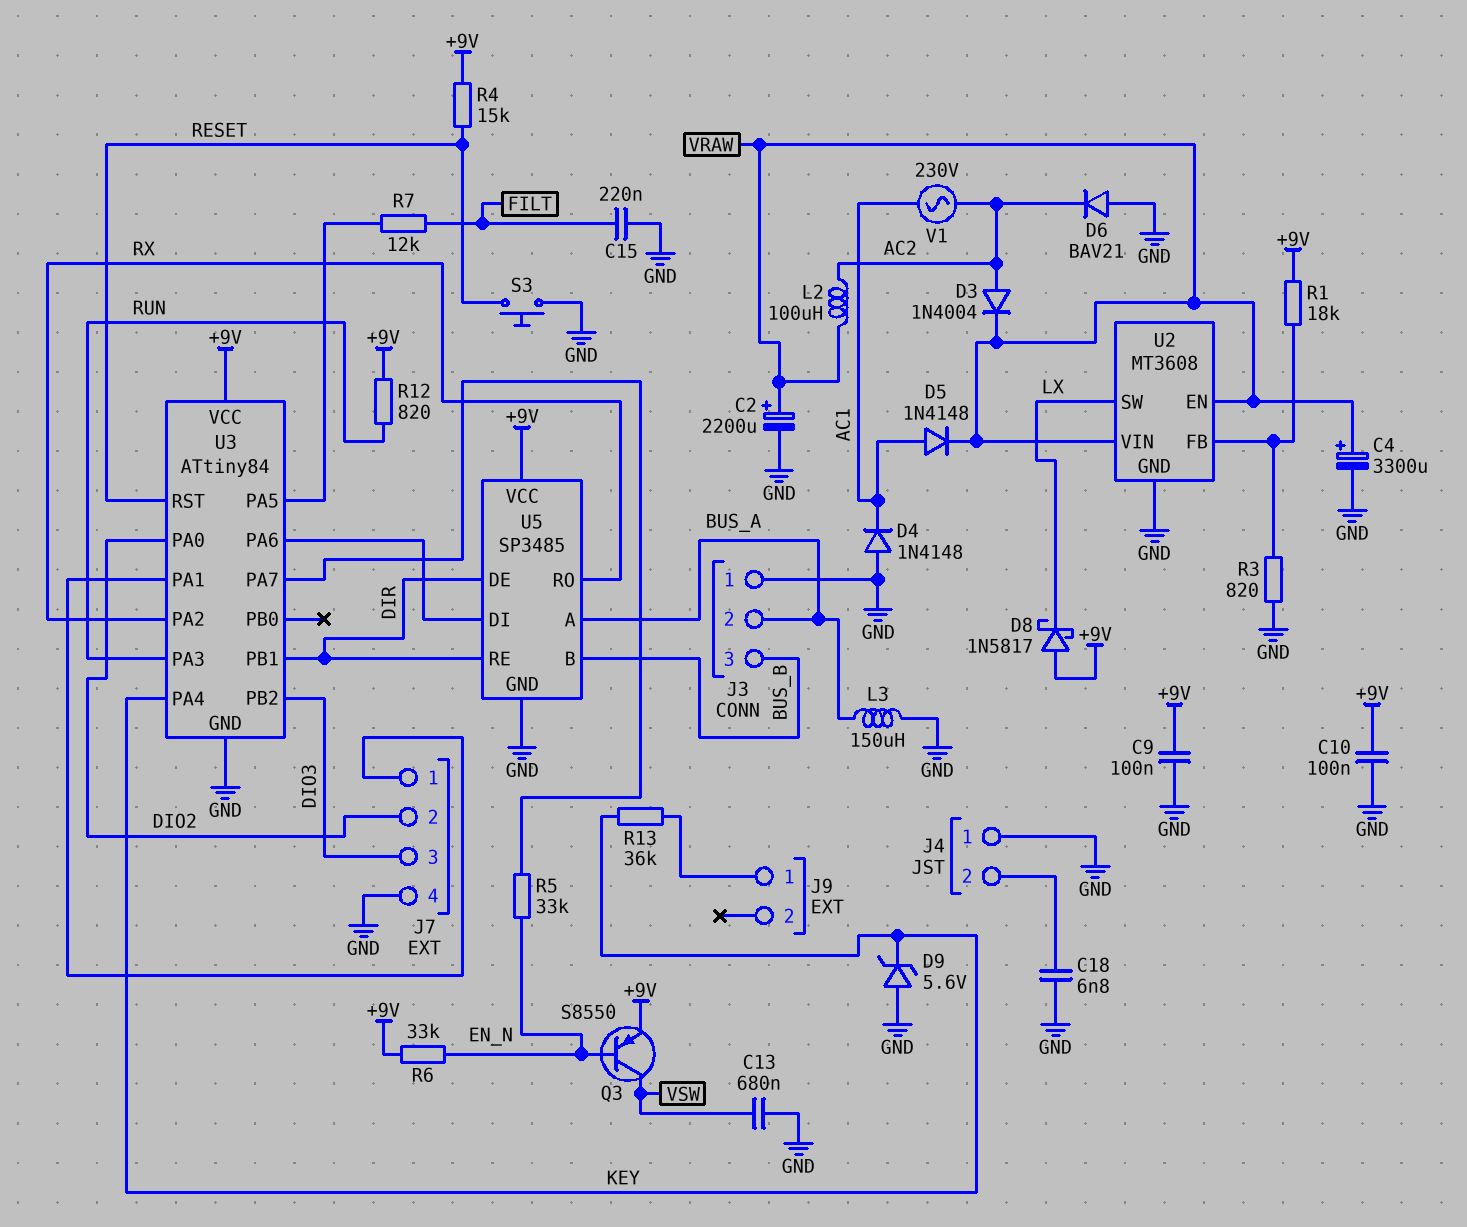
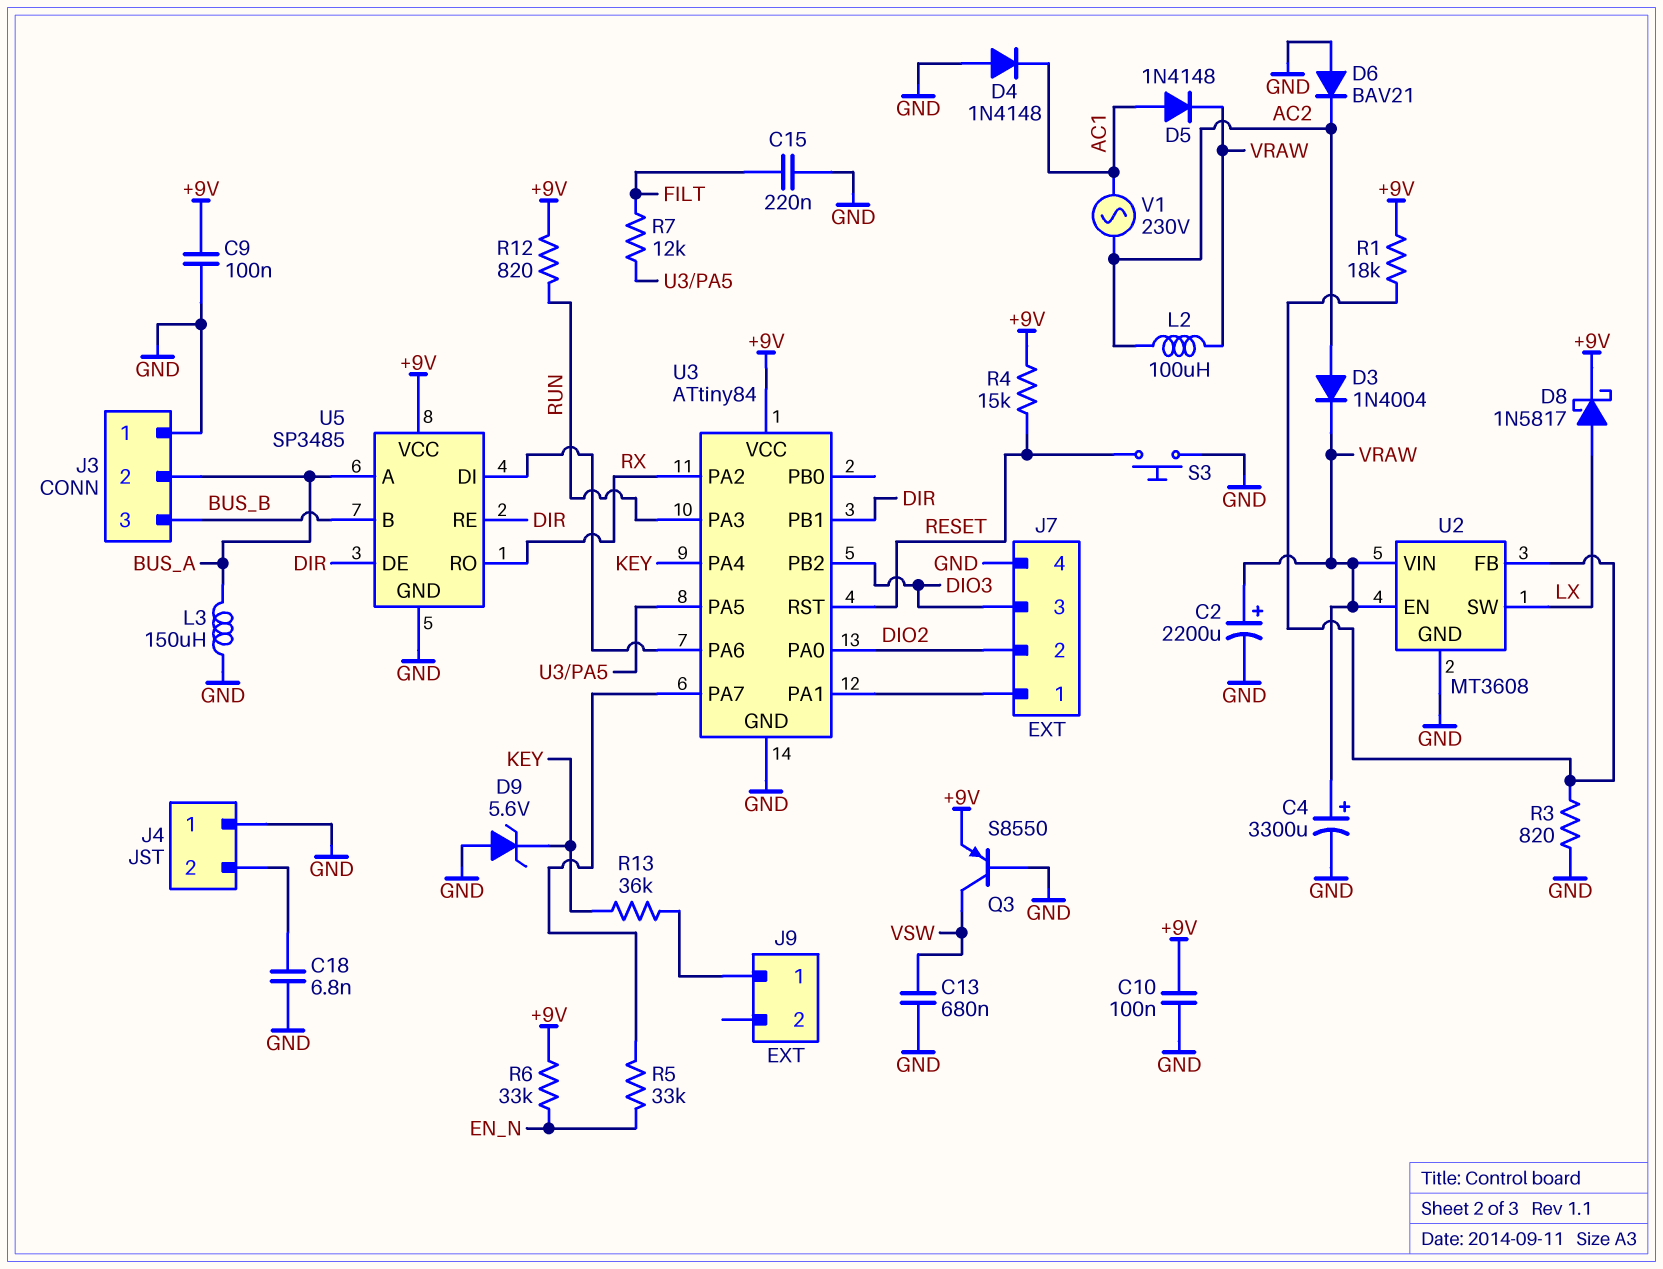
D8: schottky 1N5817 (A +9V, K LX) -> schottky 1N5817 (A LX, K +9V)
Q3: PNP S8550 (B EN_N, C VSW, E +9V) -> PNP S8550 (B GND, C VSW, E +9V)

